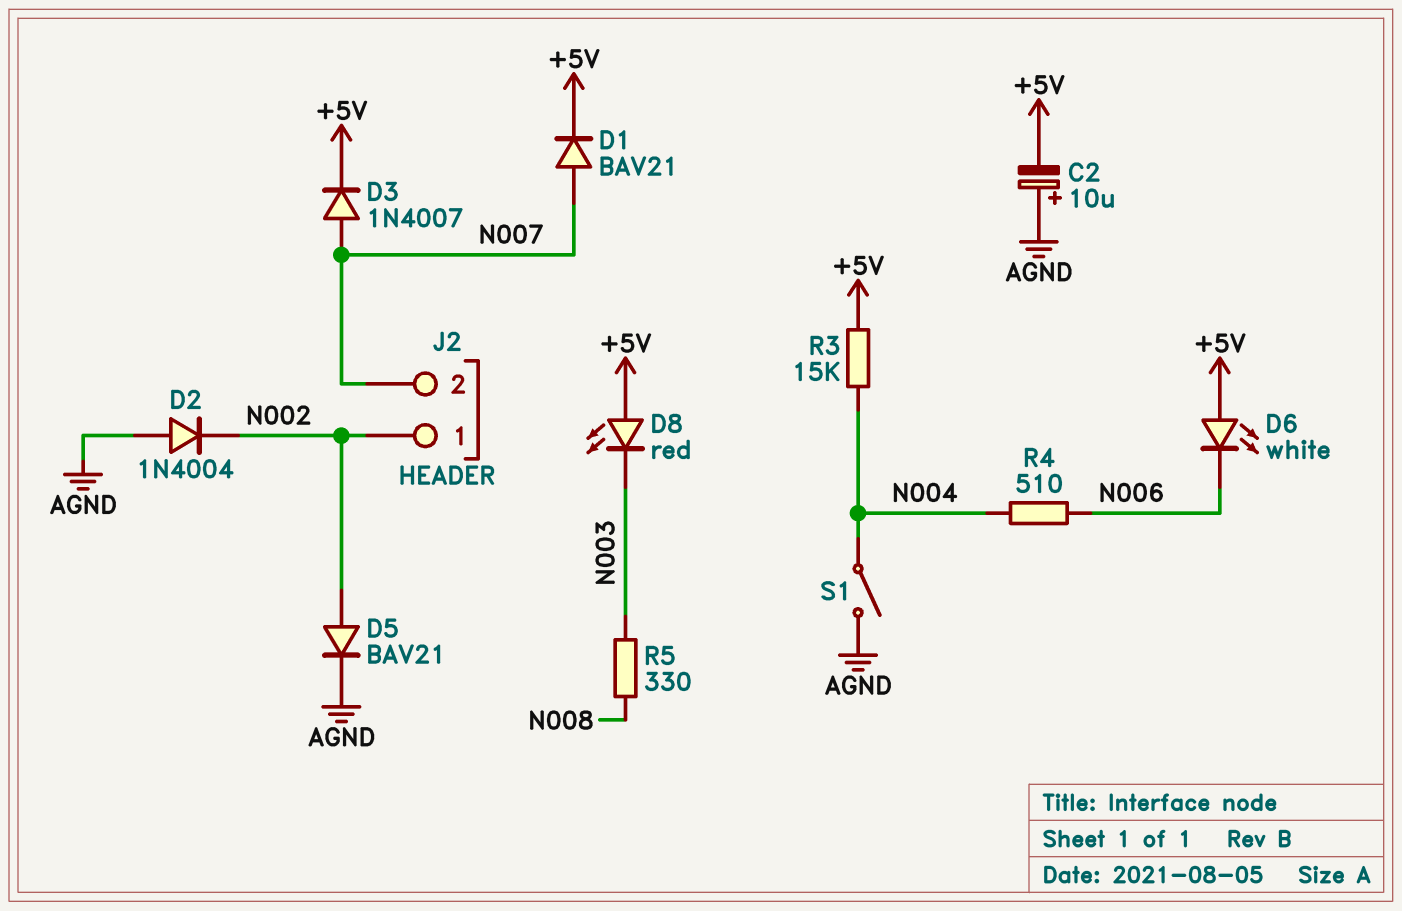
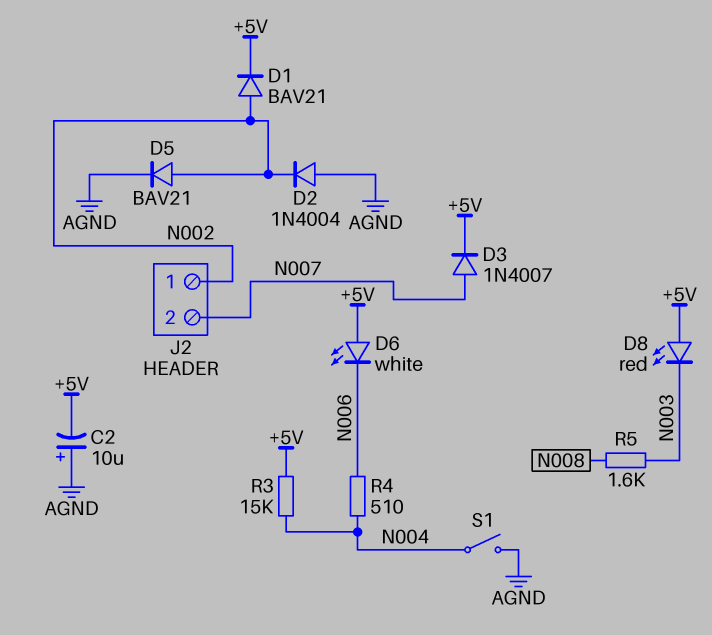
D1: diode BAV21 (A N007, K +5V) -> diode BAV21 (A N002, K +5V)
R5: 330 (N003, N008) -> 1.6k (N003, N008)

